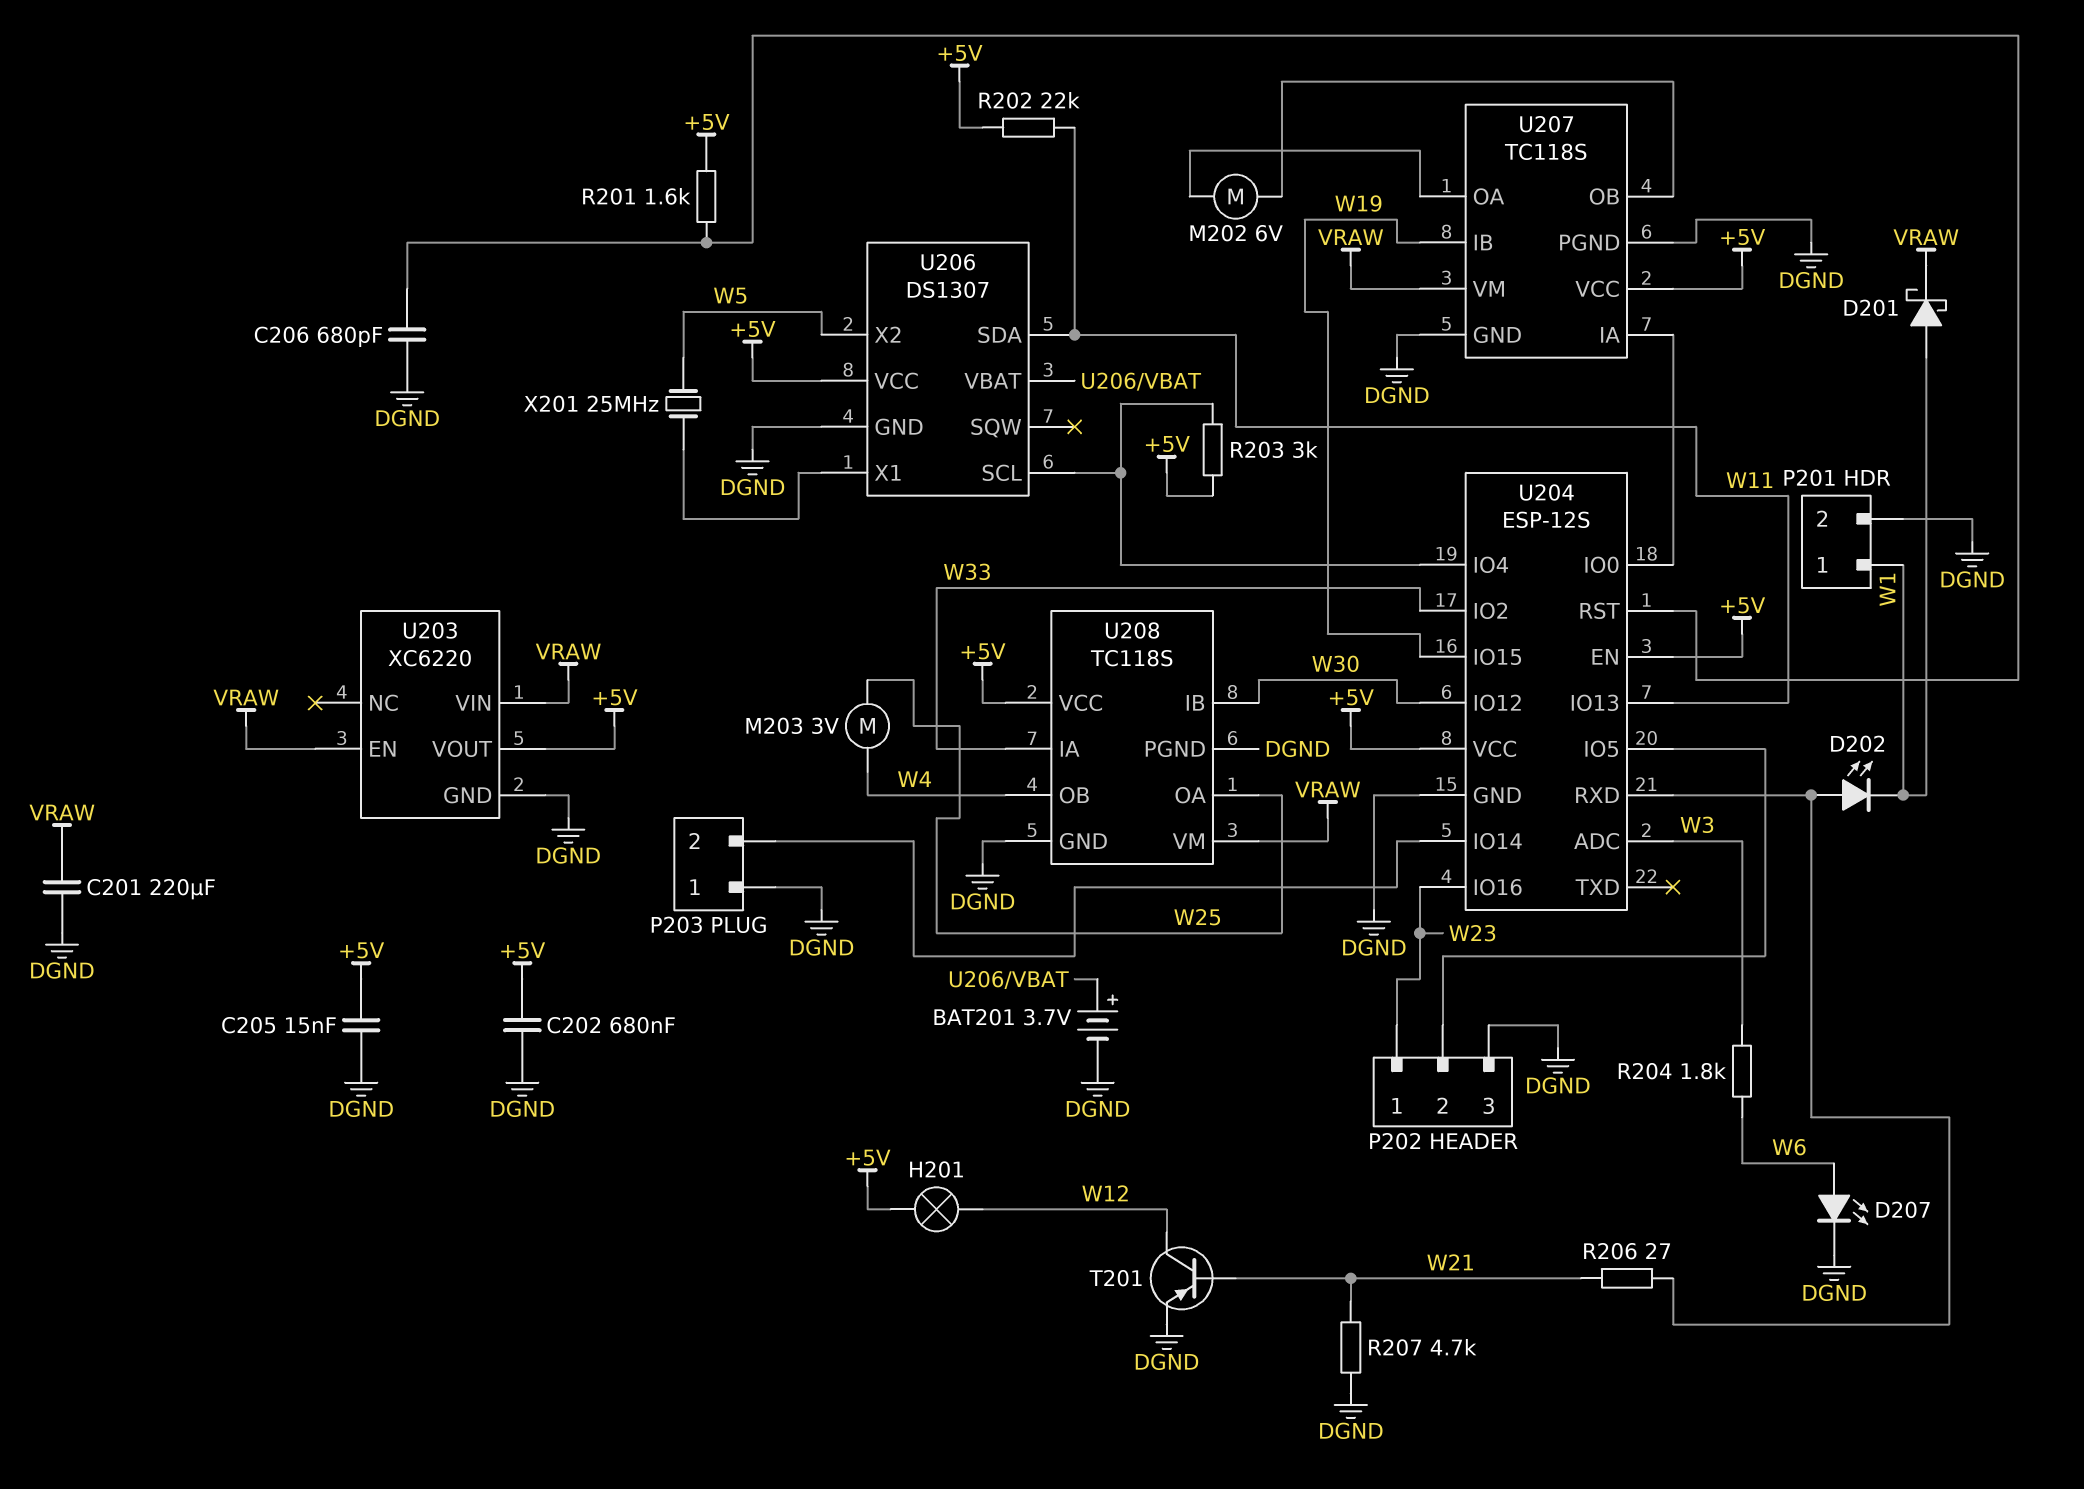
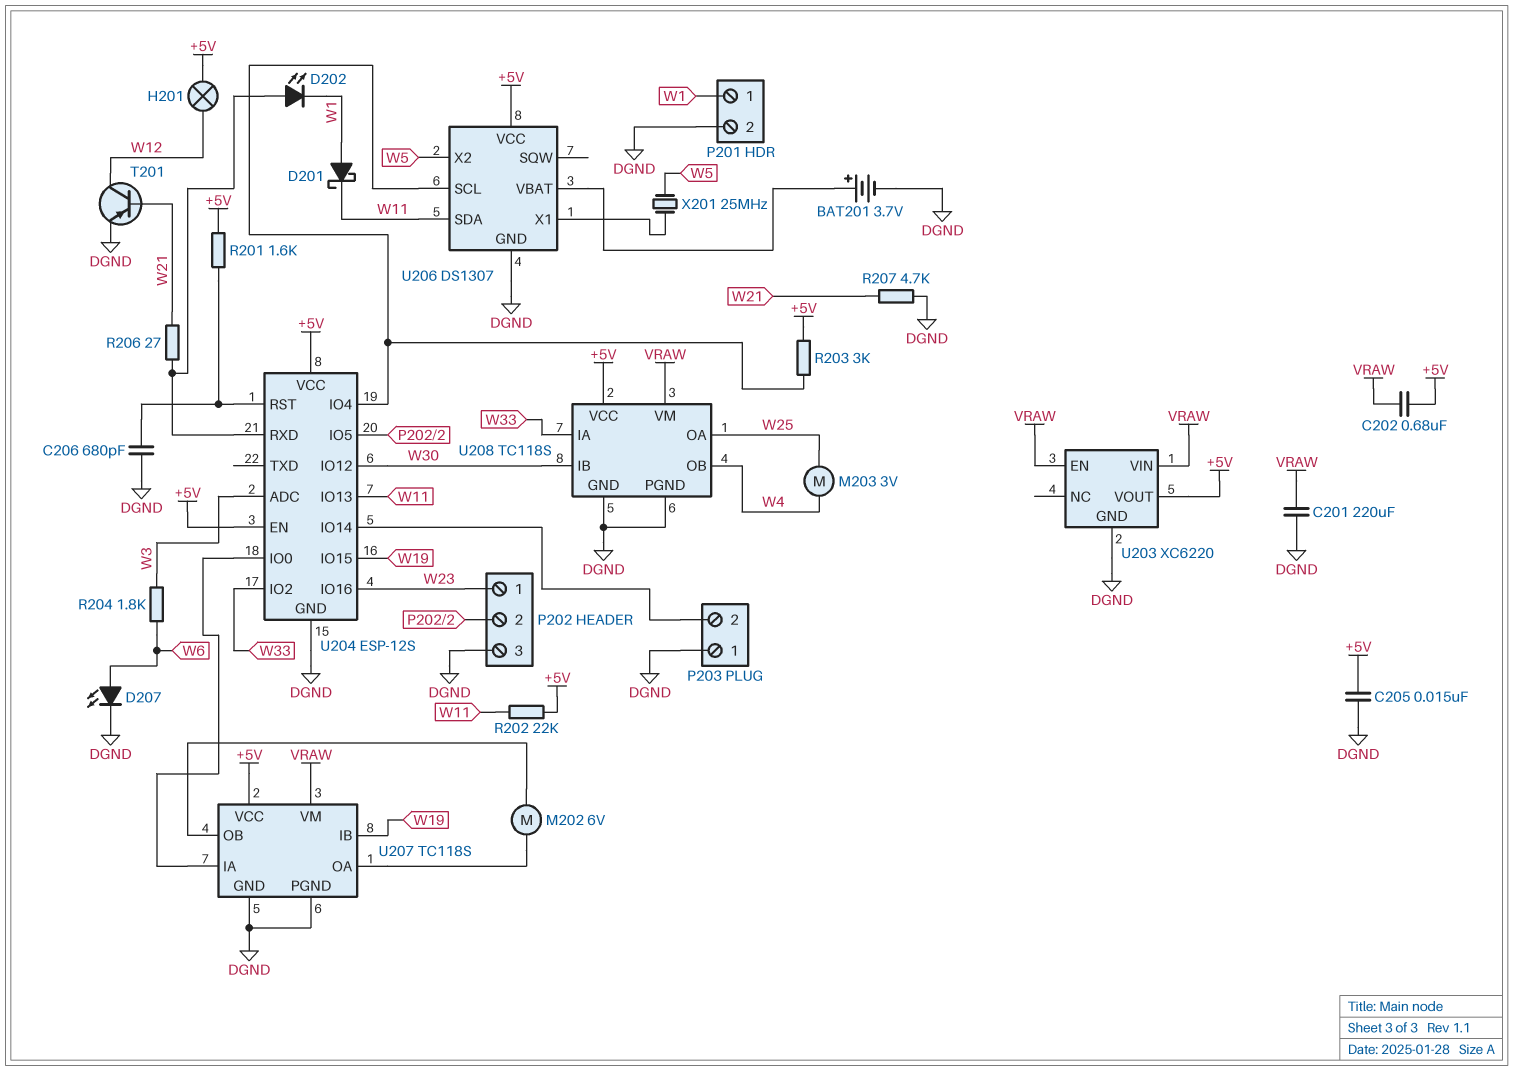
C202: 680nF (+5V, DGND) -> 680nF (+5V, VRAW)
D201: schottky (A W1, K VRAW) -> schottky (A W1, K W11)

